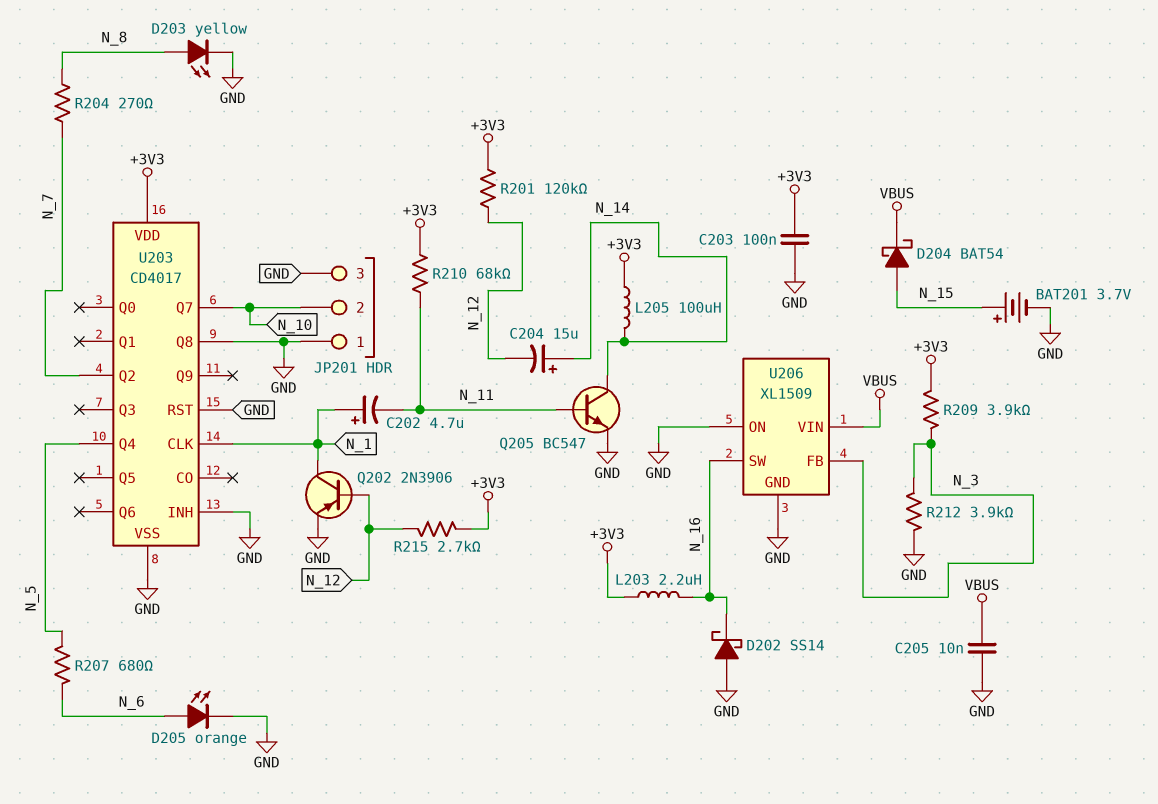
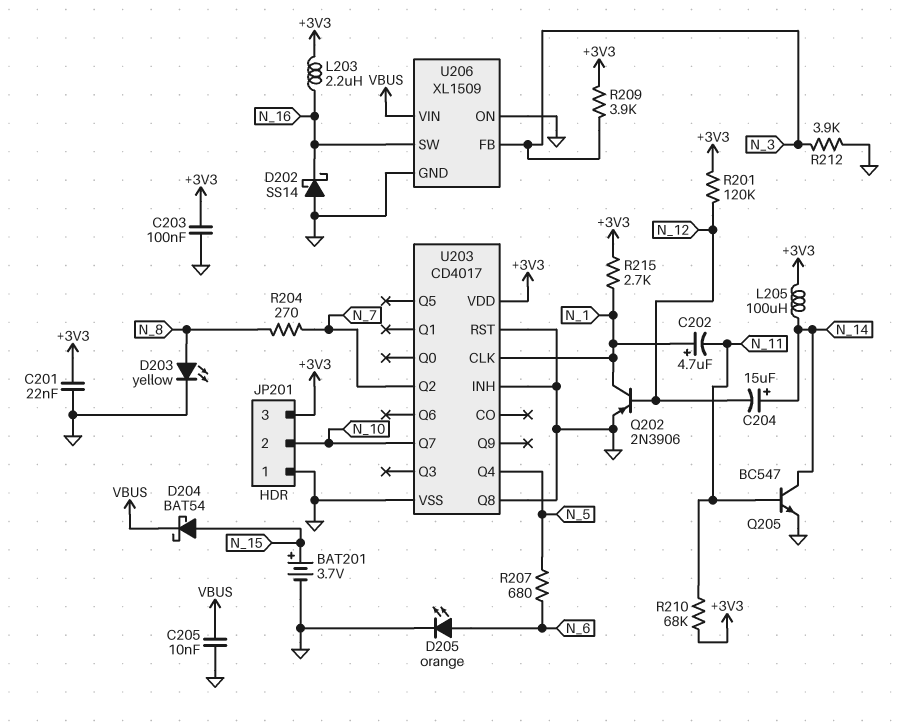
C201: none -> 22nF (+3V3, GND)
JP201 pin 3: GND -> +3V3
R215: 2.7k (+3V3, N_12) -> 2.7k (+3V3, N_1)

